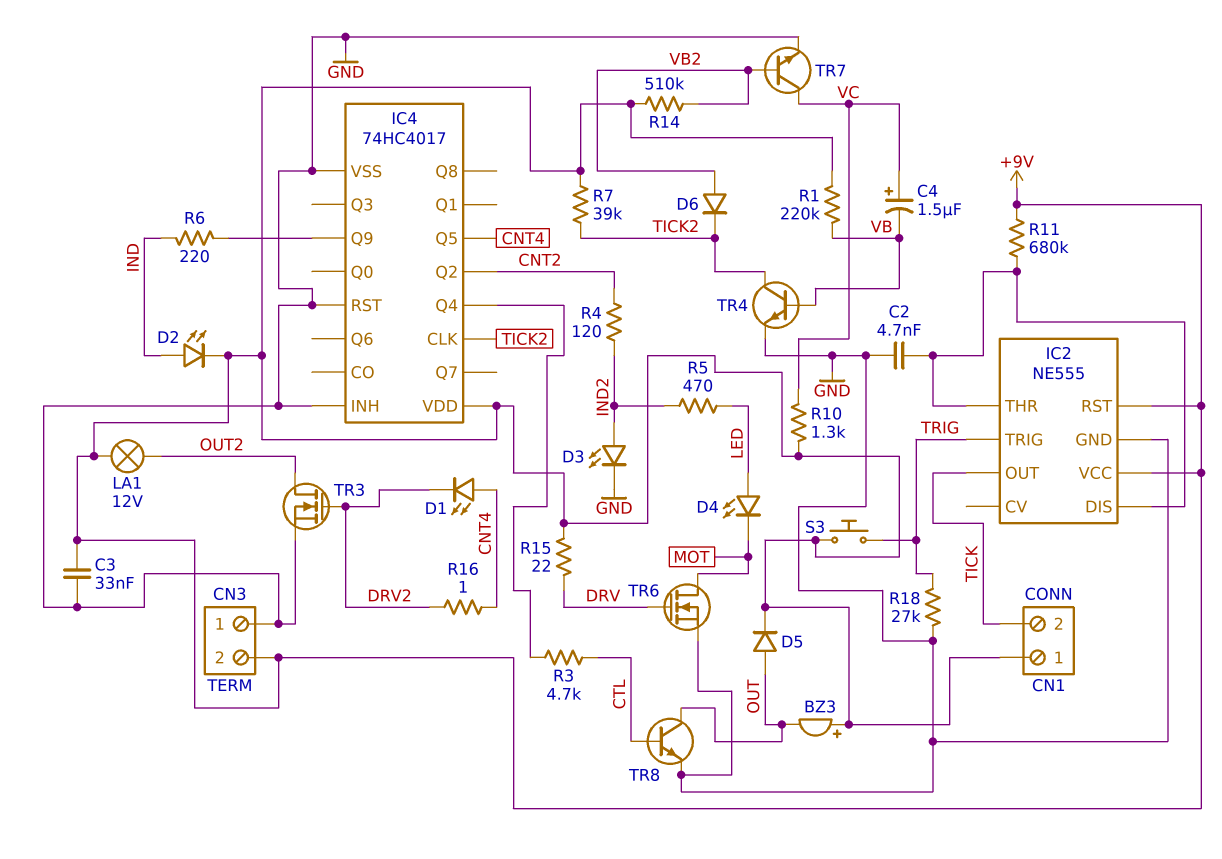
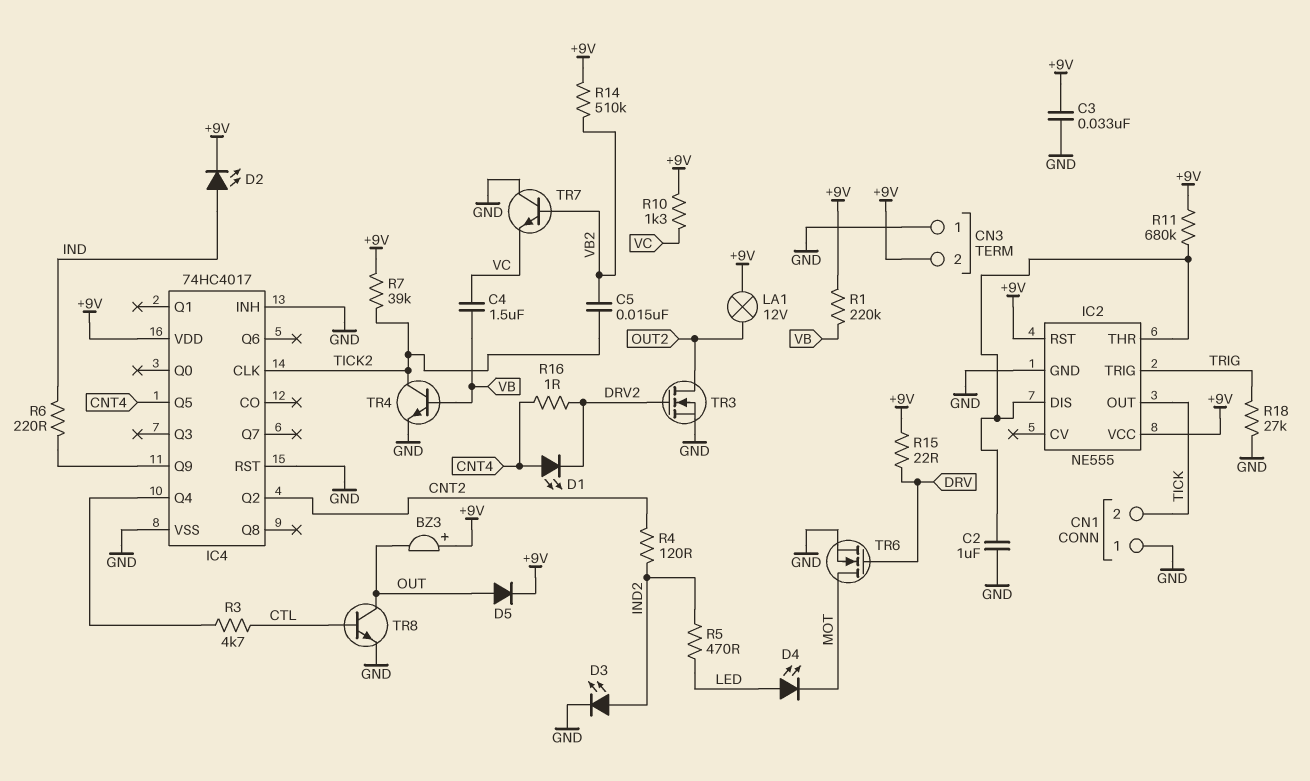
C2: 4.7nF (GND, IC2/DIS) -> 1uF (GND, IC2/DIS)
C4: 1.5uF (plus VC, minus VB) -> 1.5uF (VB, VC)
C5: none -> 15nF (TICK2, VB2)
CN1 pin 1: +9V -> GND
D6: diode (A VB2, K TICK2) -> none
S3: button (+9V, TRIG) -> none
TR7: NPN (B VB2, C VC, E GND) -> NPN (B VB2, C GND, E VC)

